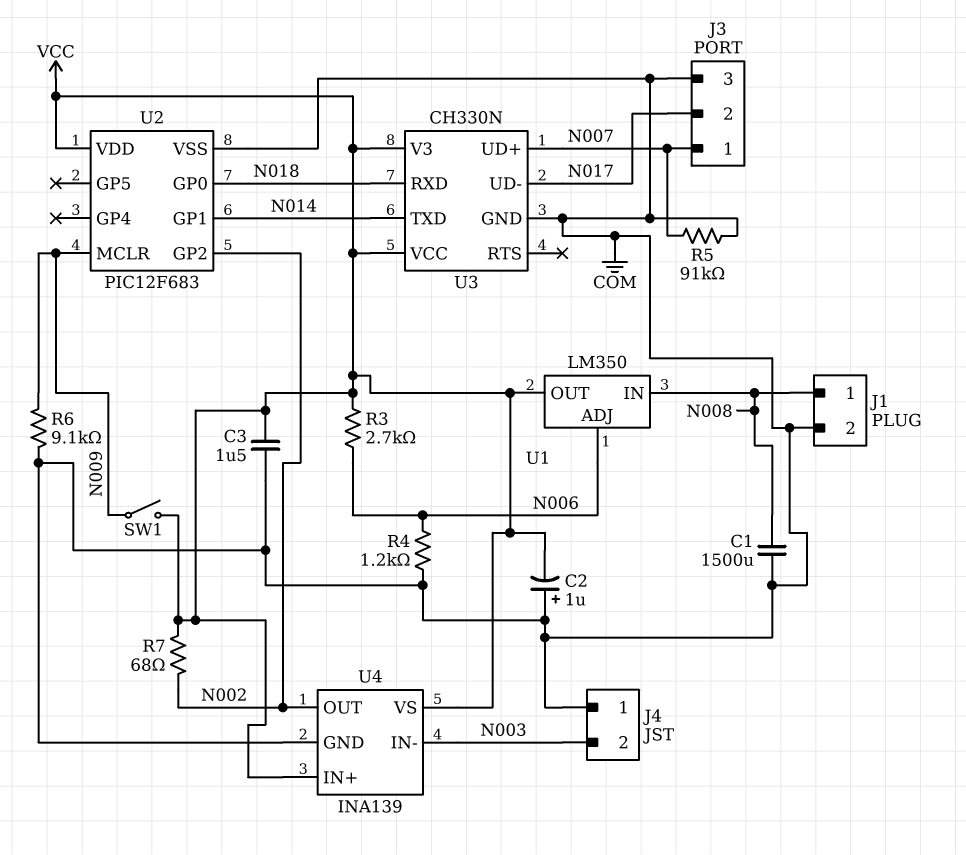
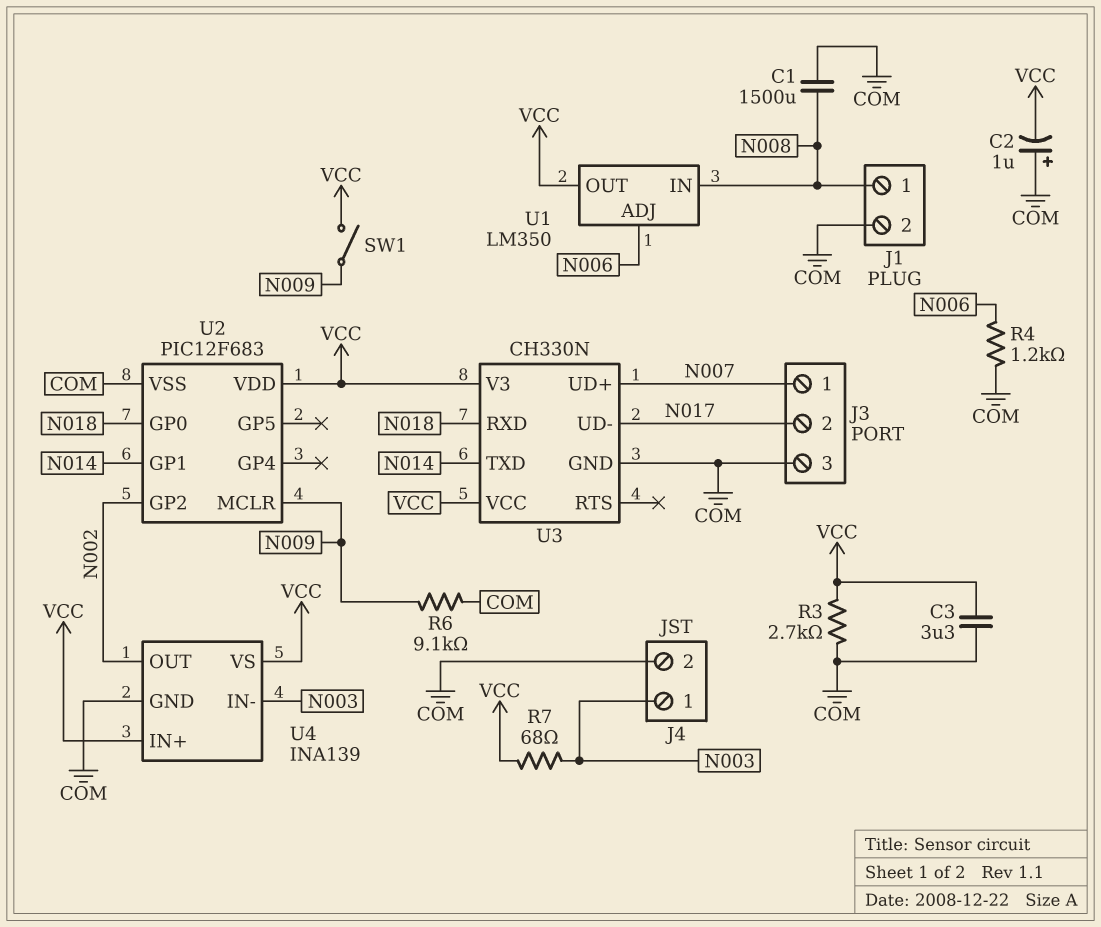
C3: 1.5uF (COM, VCC) -> 3.3uF (COM, VCC)
J4 pin 1: COM -> N003
J4 pin 2: N003 -> COM
R3: 2.7k (N006, VCC) -> 2.7k (COM, VCC)
R5: 91k (COM, N007) -> none
R7: 68 (N002, VCC) -> 68 (N003, VCC)

